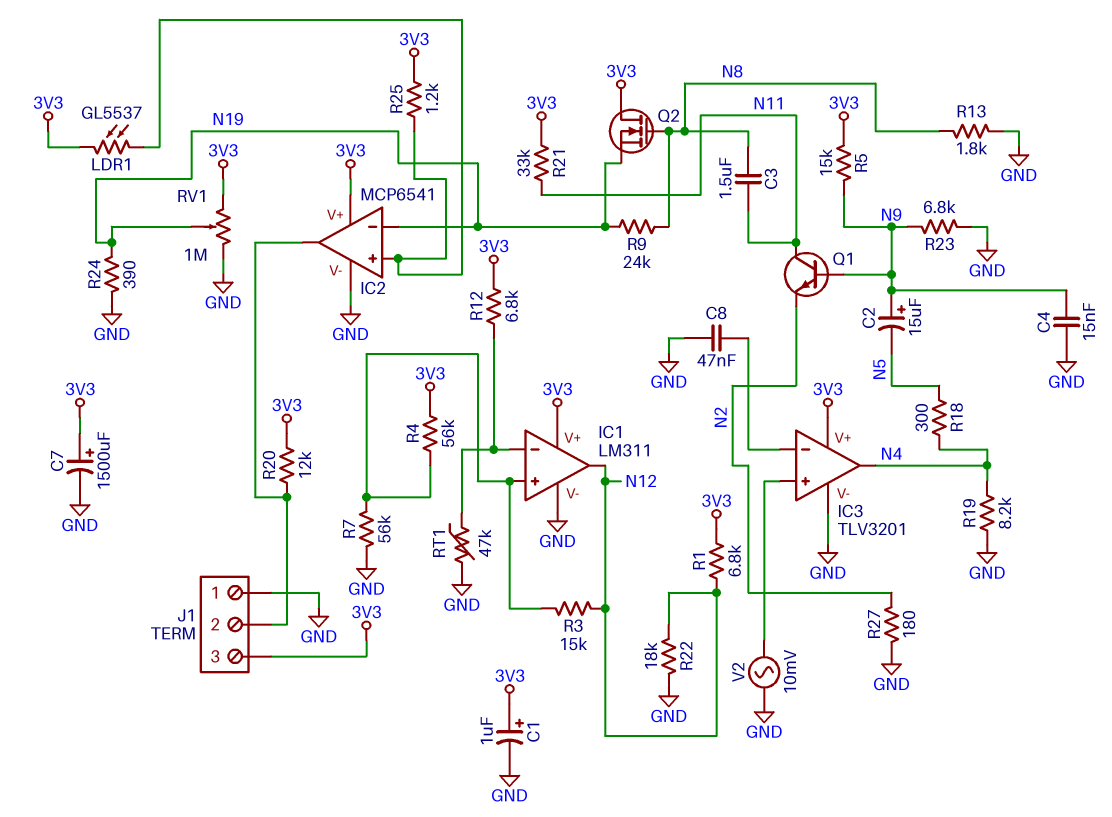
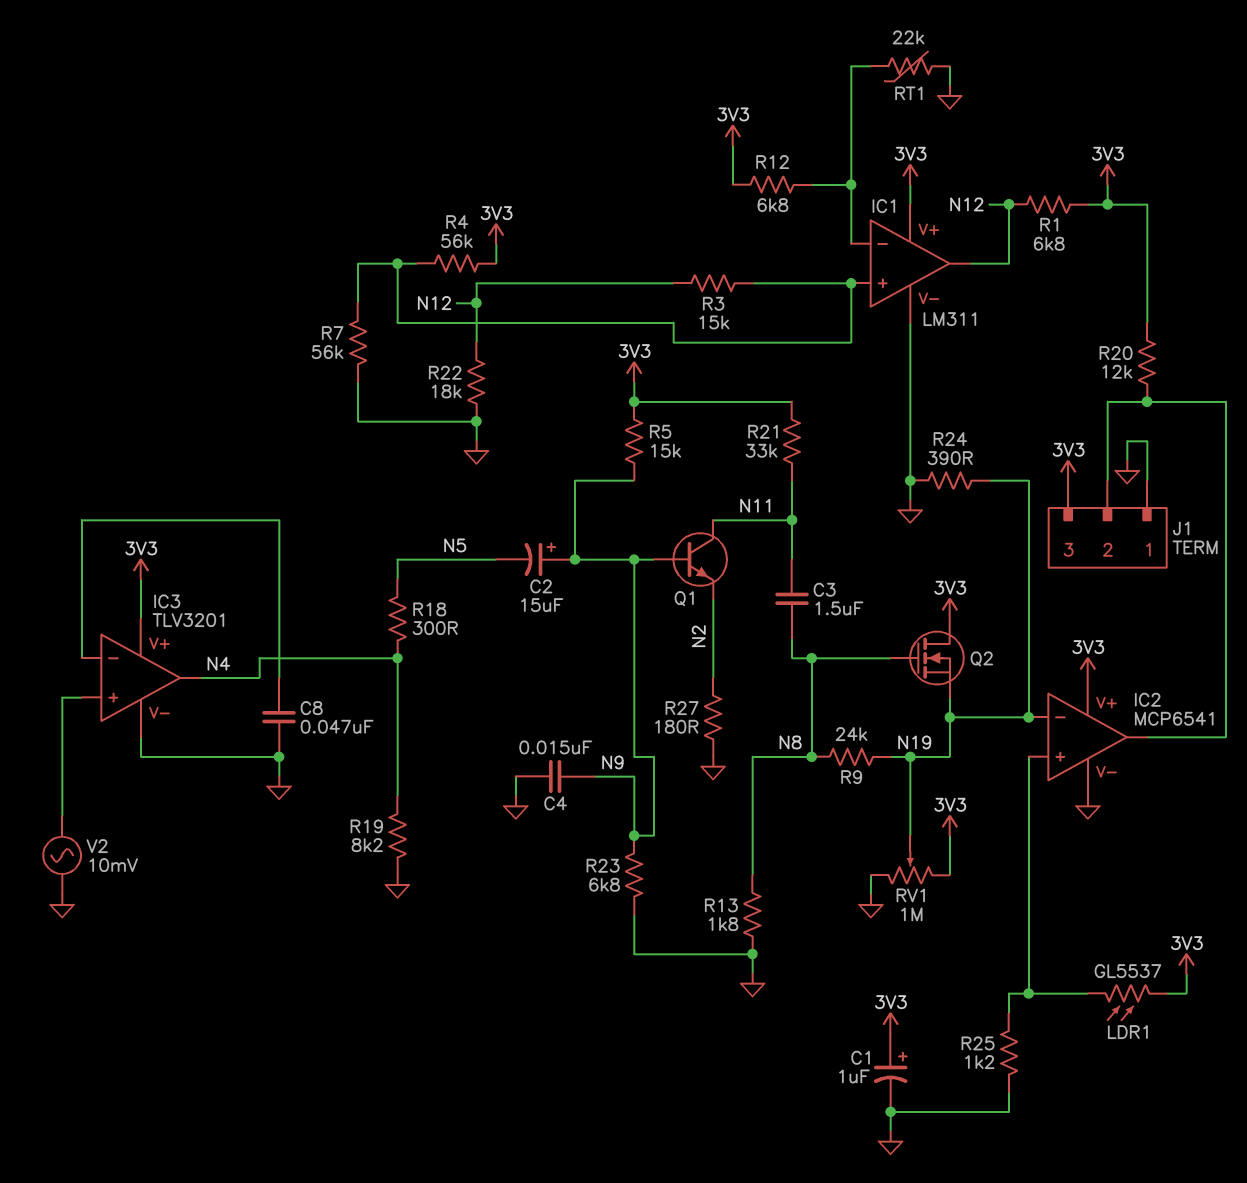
C7: 1500uF (plus 3V3, minus GND) -> none
R25: 1.2k (3V3, IC2/in+) -> 1.2k (GND, IC2/in+)
RT1: 47k (GND, IC1/in-) -> 22k (GND, IC1/in-)

